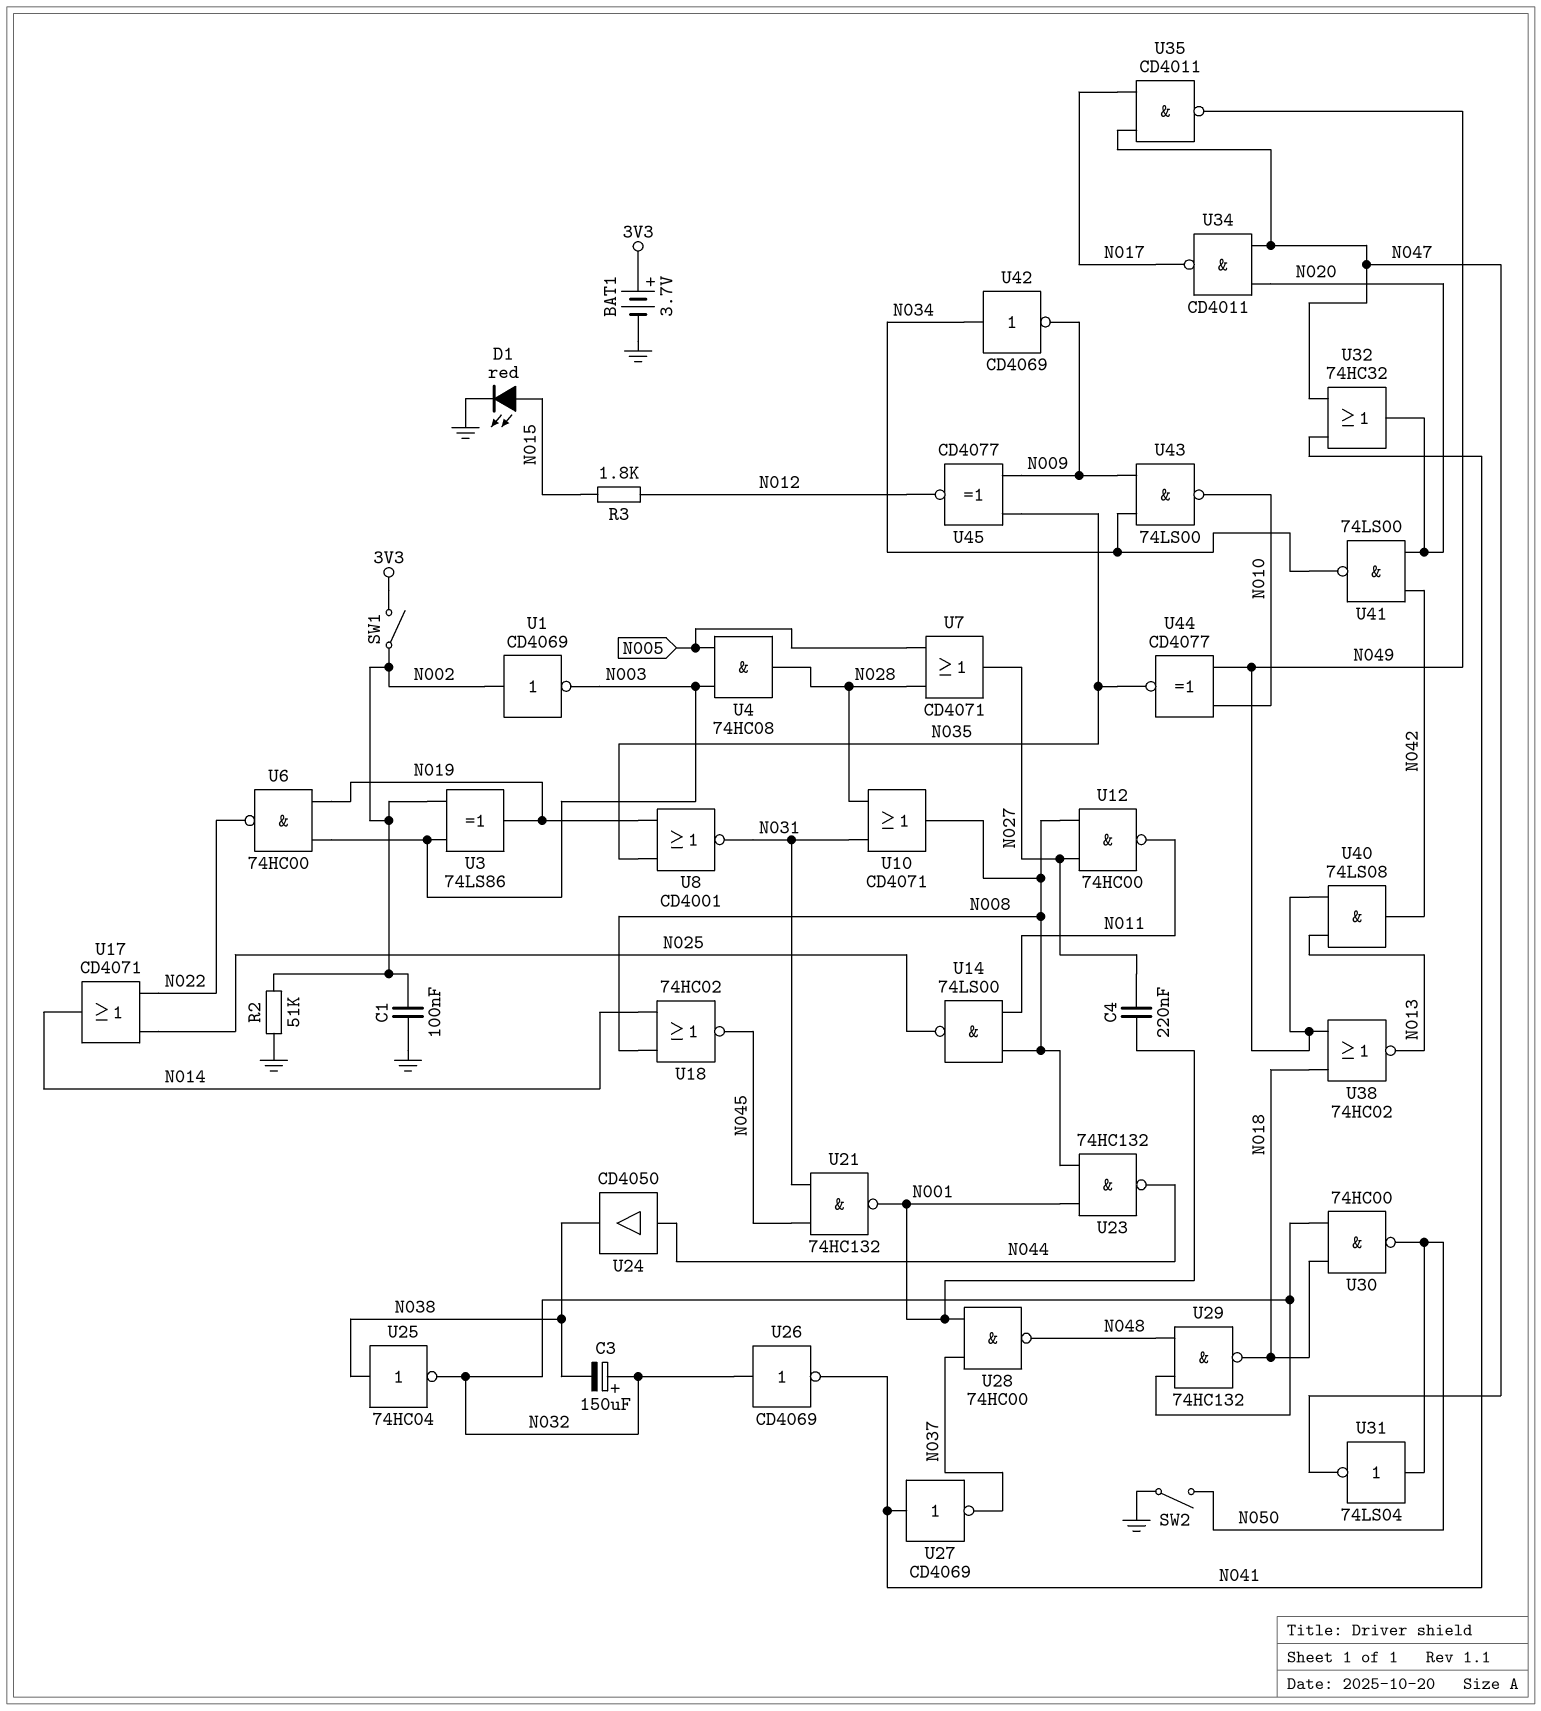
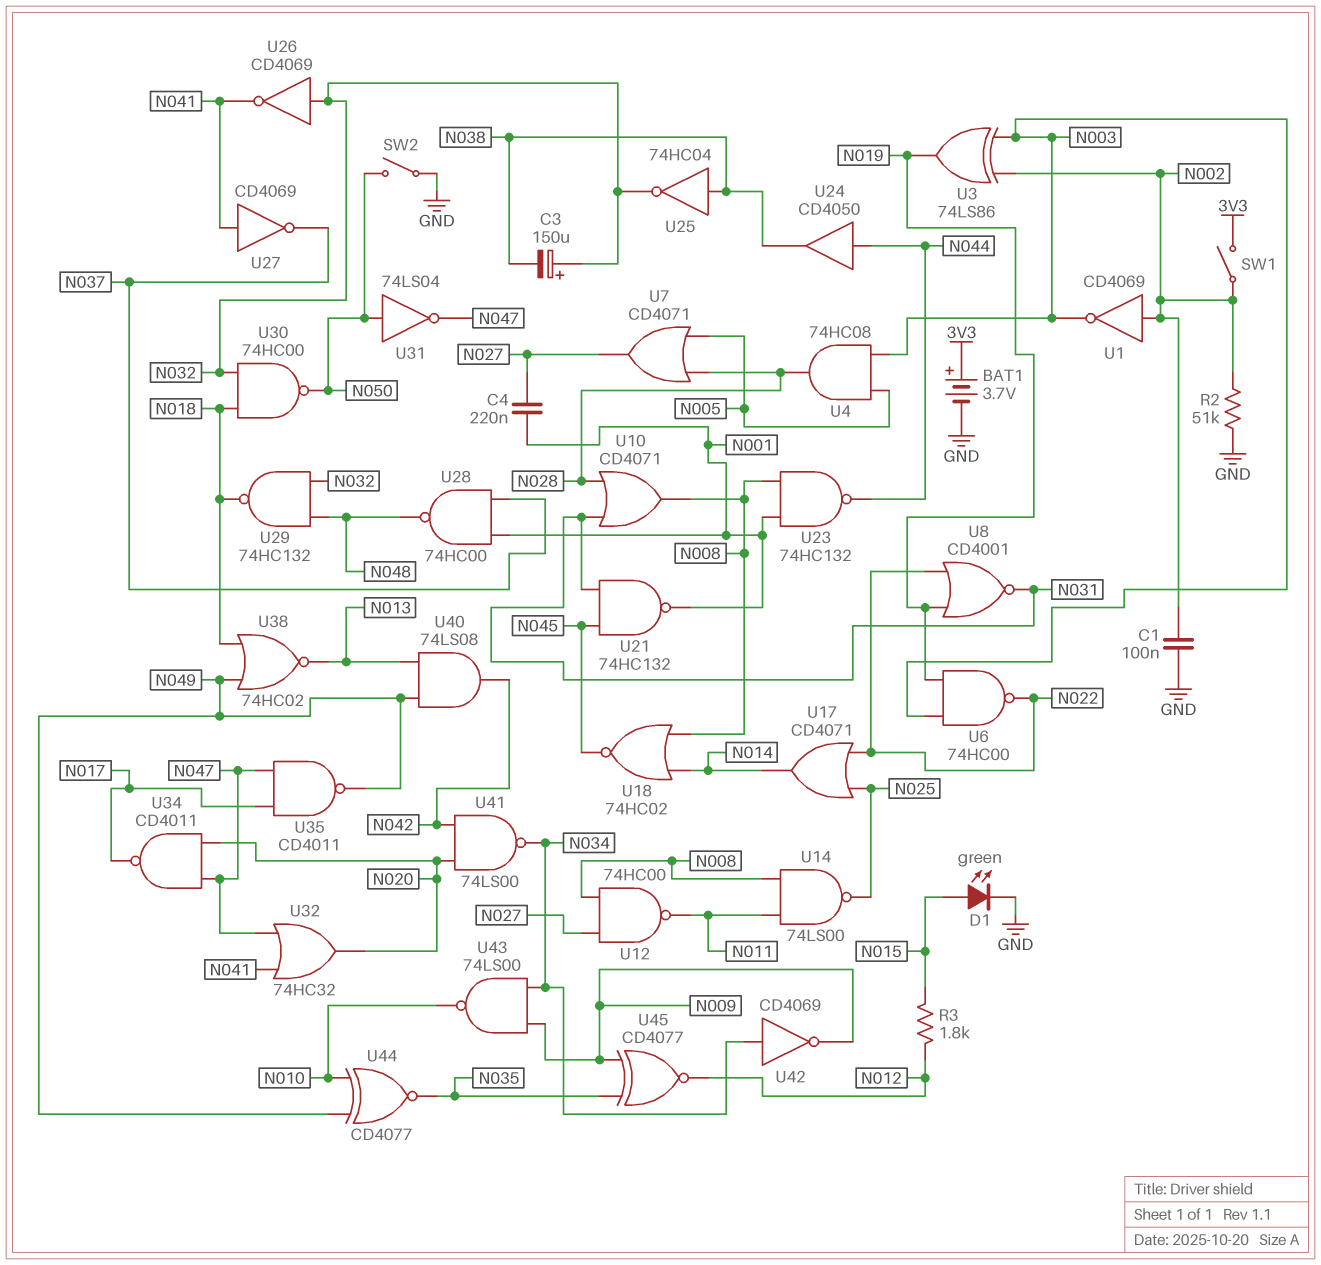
D1: LED red (A N015, K GND) -> LED green (A N015, K GND)
U8: NOR CD4001 (in N019, in N035, out N031) -> NOR CD4001 (in N019, in N022, out N031)

